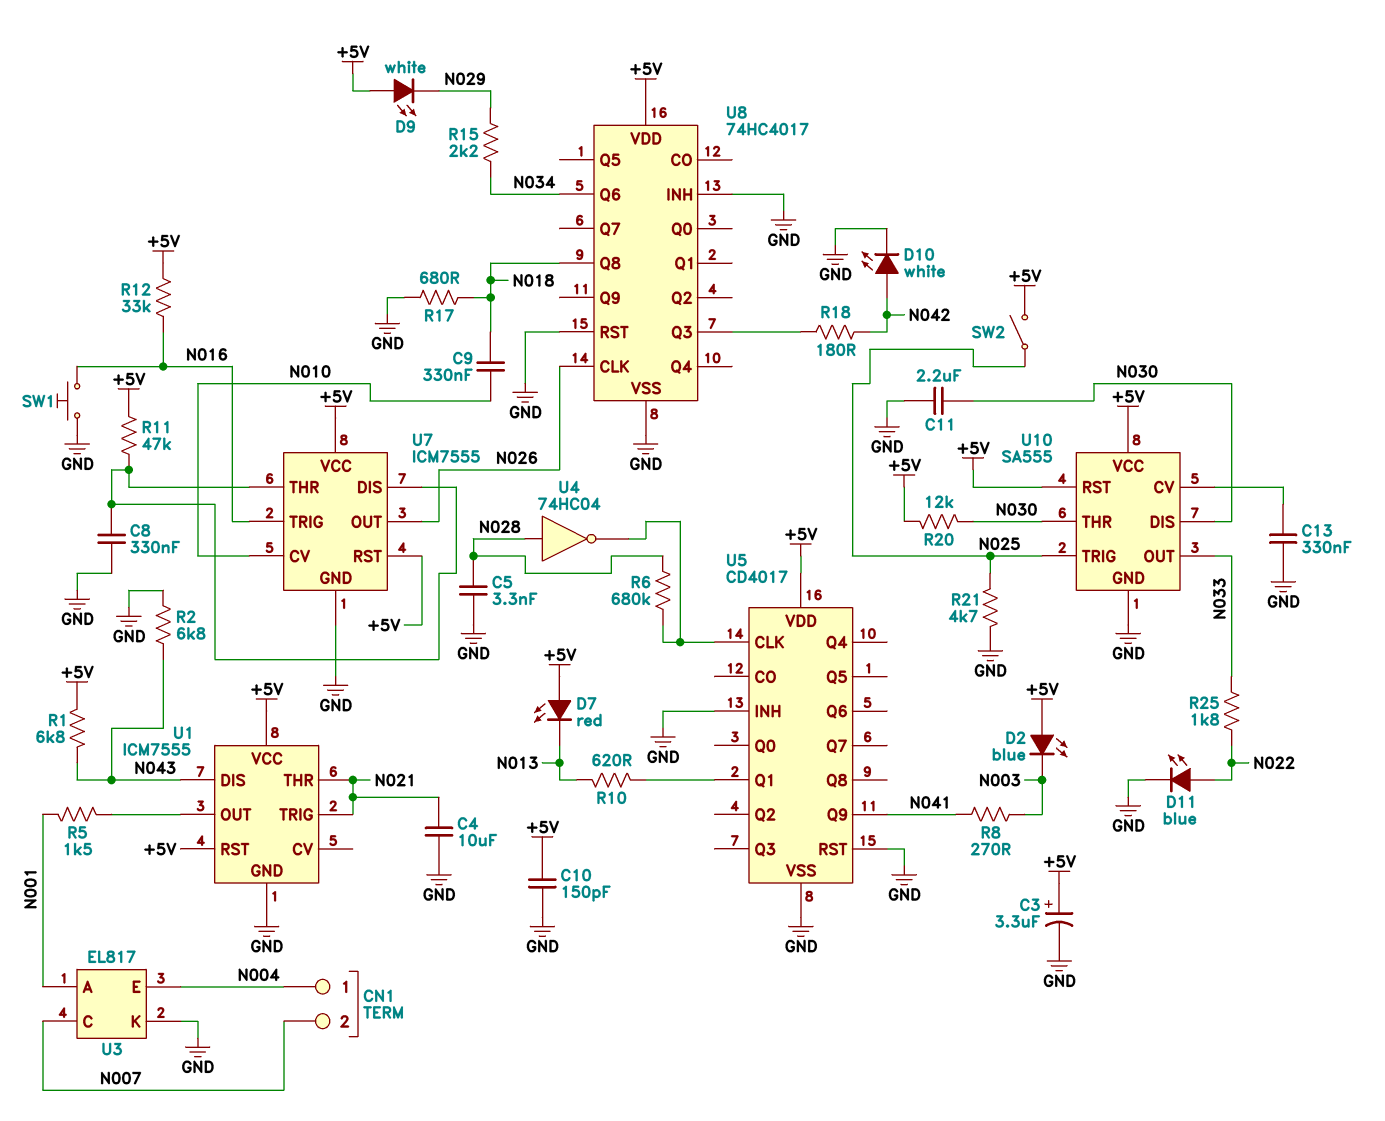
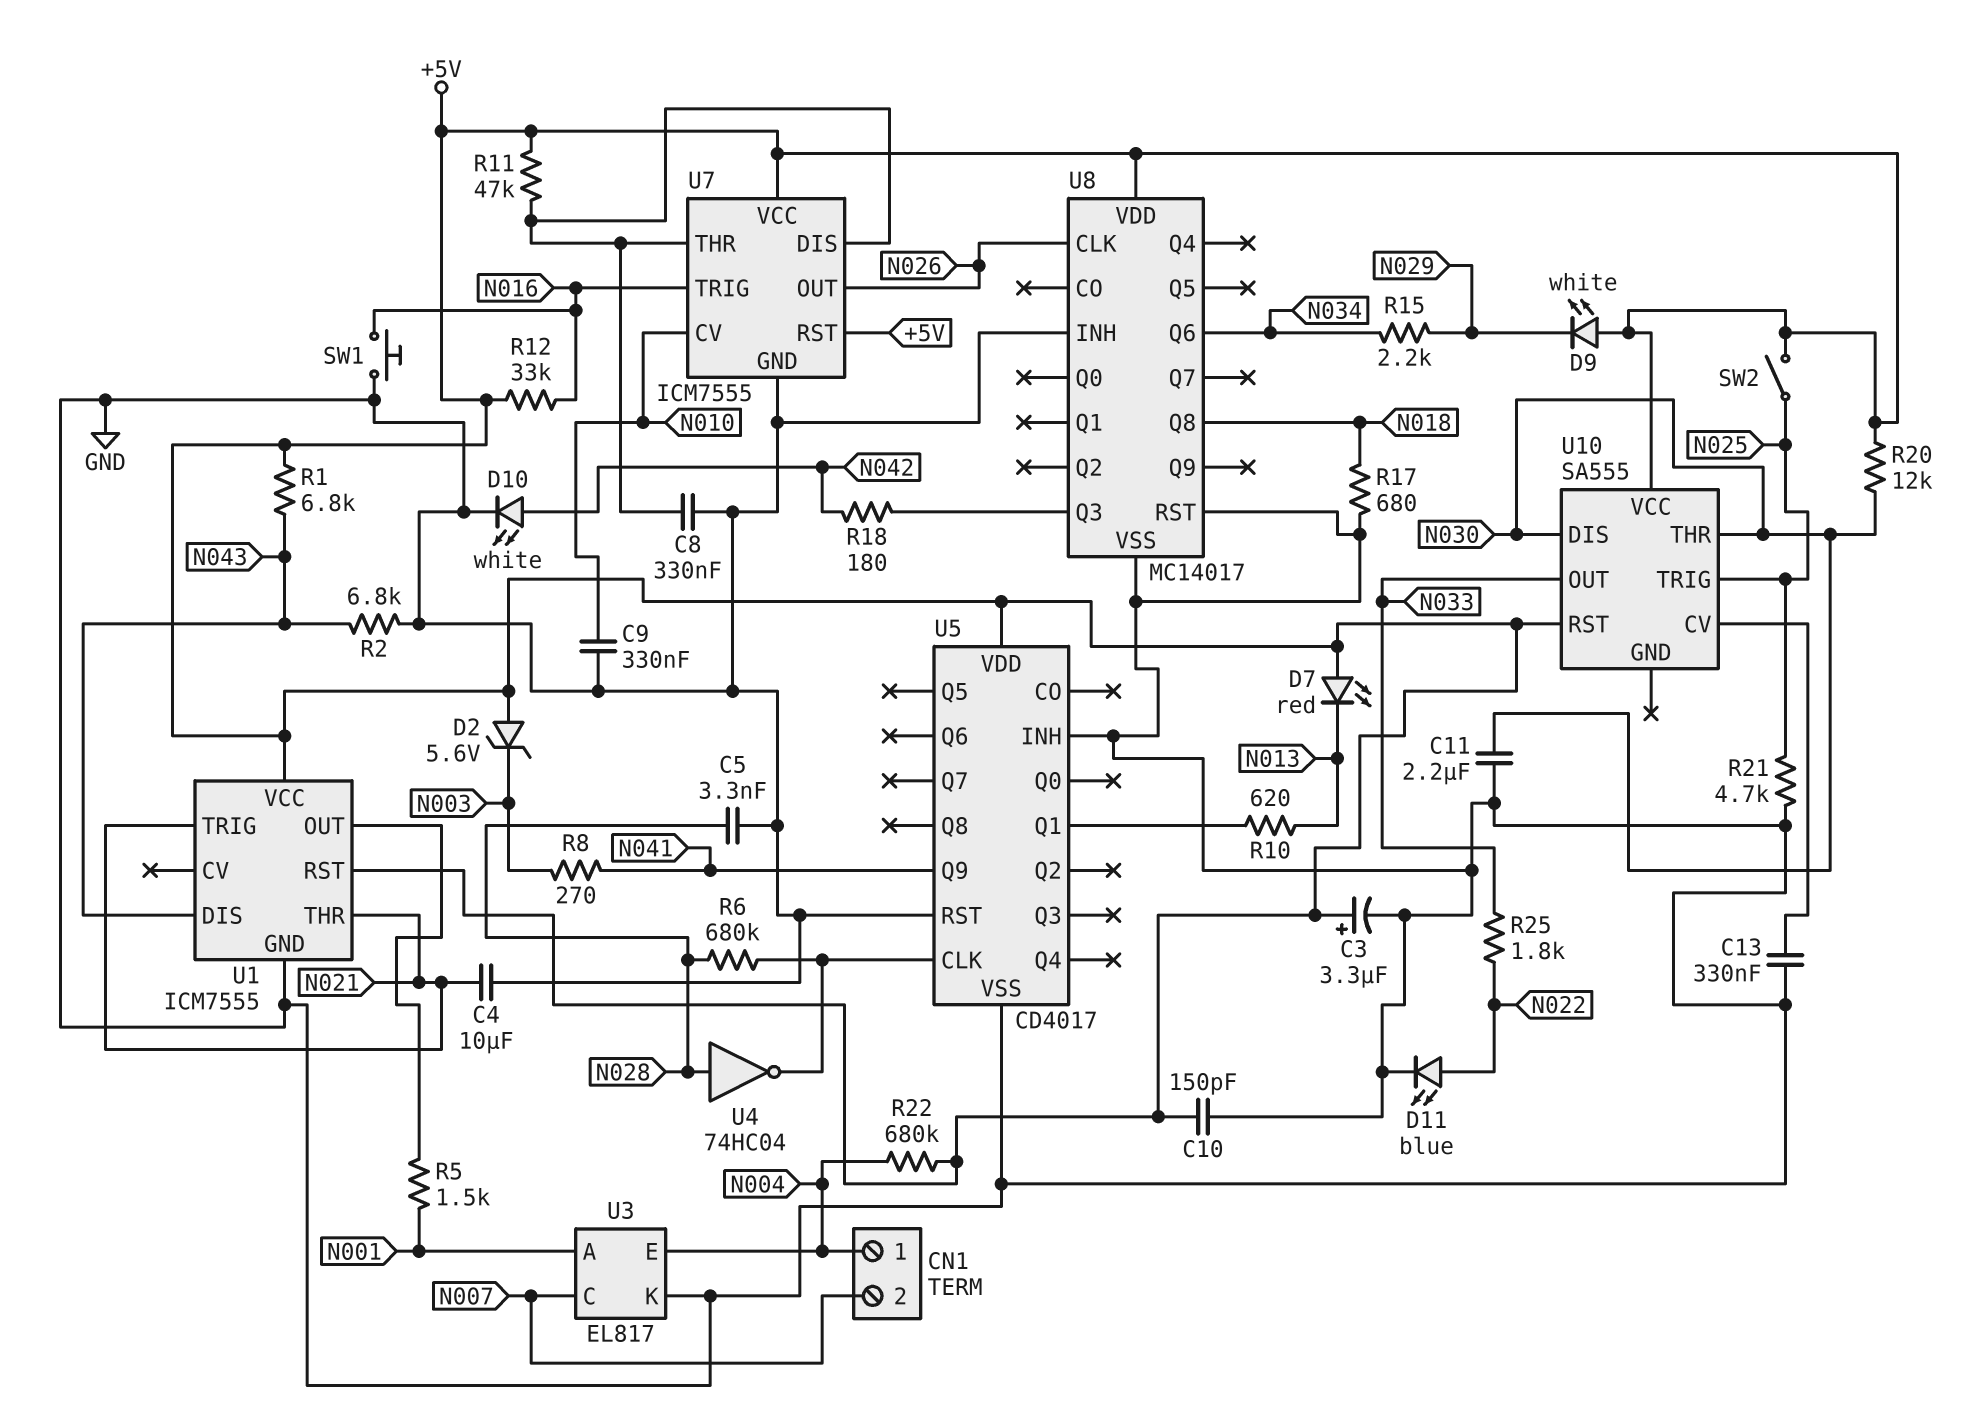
C9: 330nF (N010, N018) -> 330nF (GND, N010)
D2: LED blue (A +5V, K N003) -> zener 5.6V (A +5V, K N003)
R22: none -> 680k (+5V, N004)
U8: 74HC4017 -> MC14017
U10 pin GND: GND -> none

